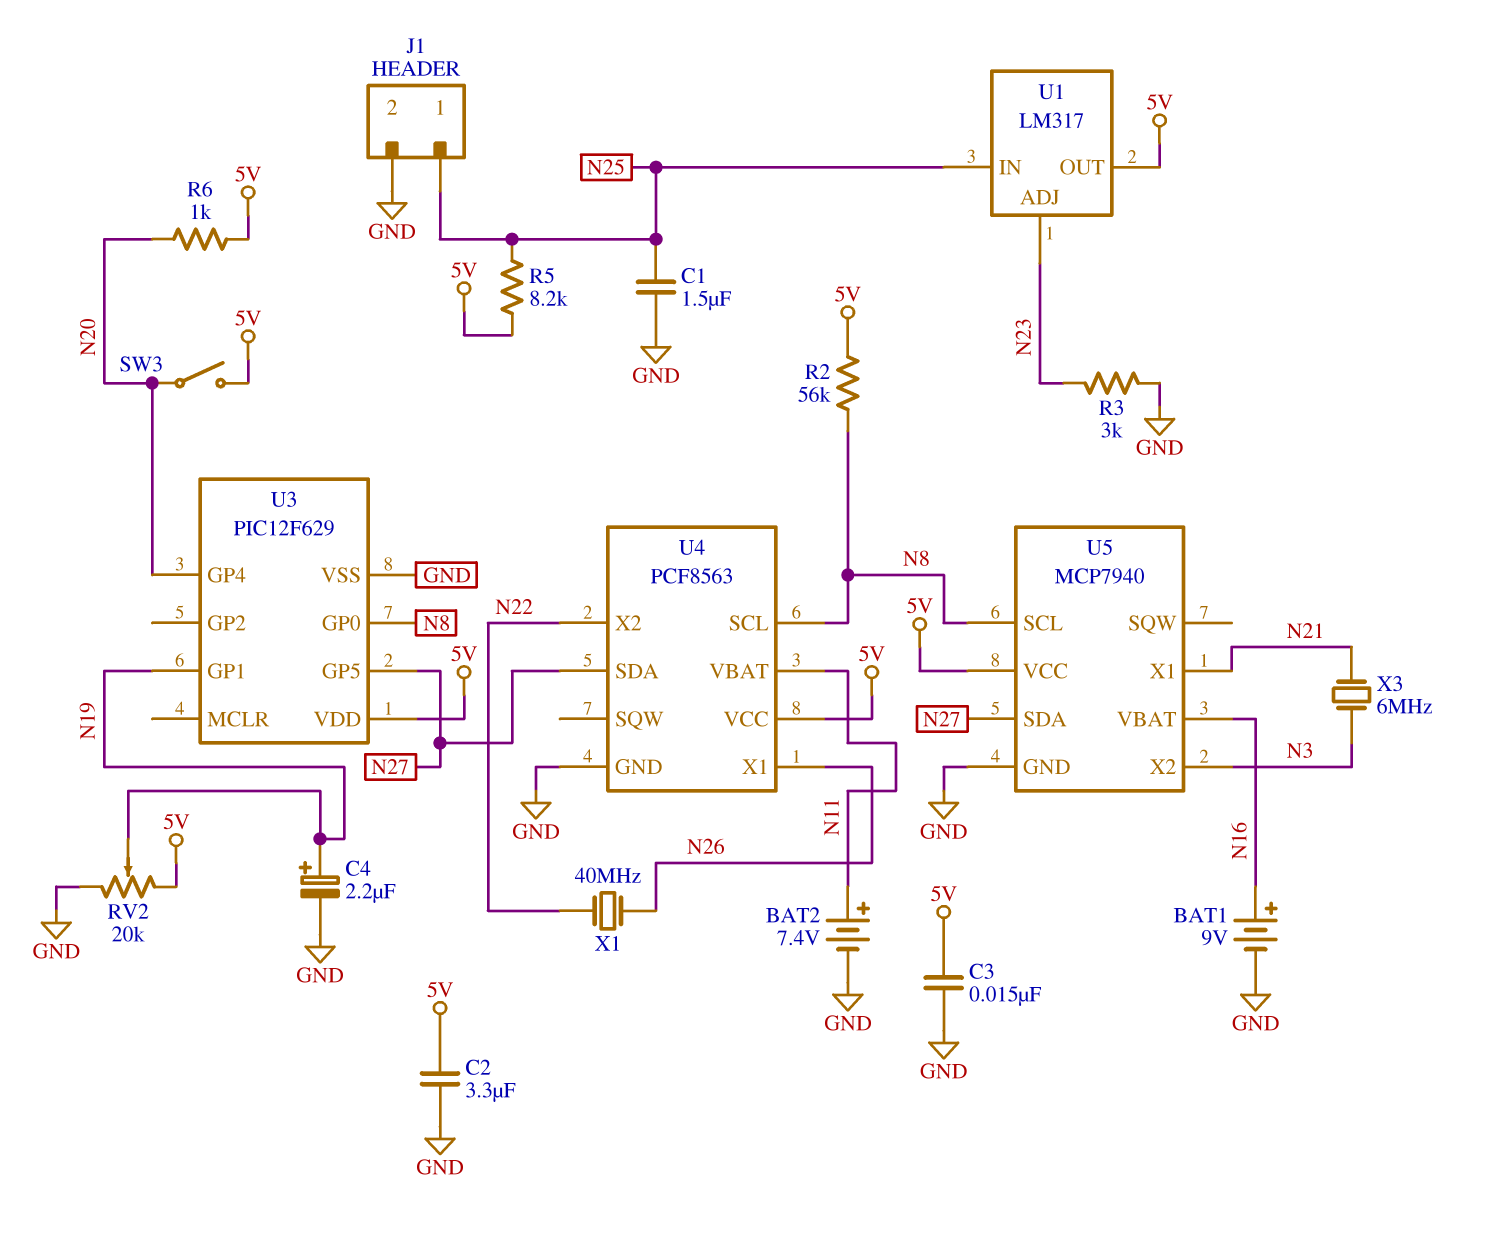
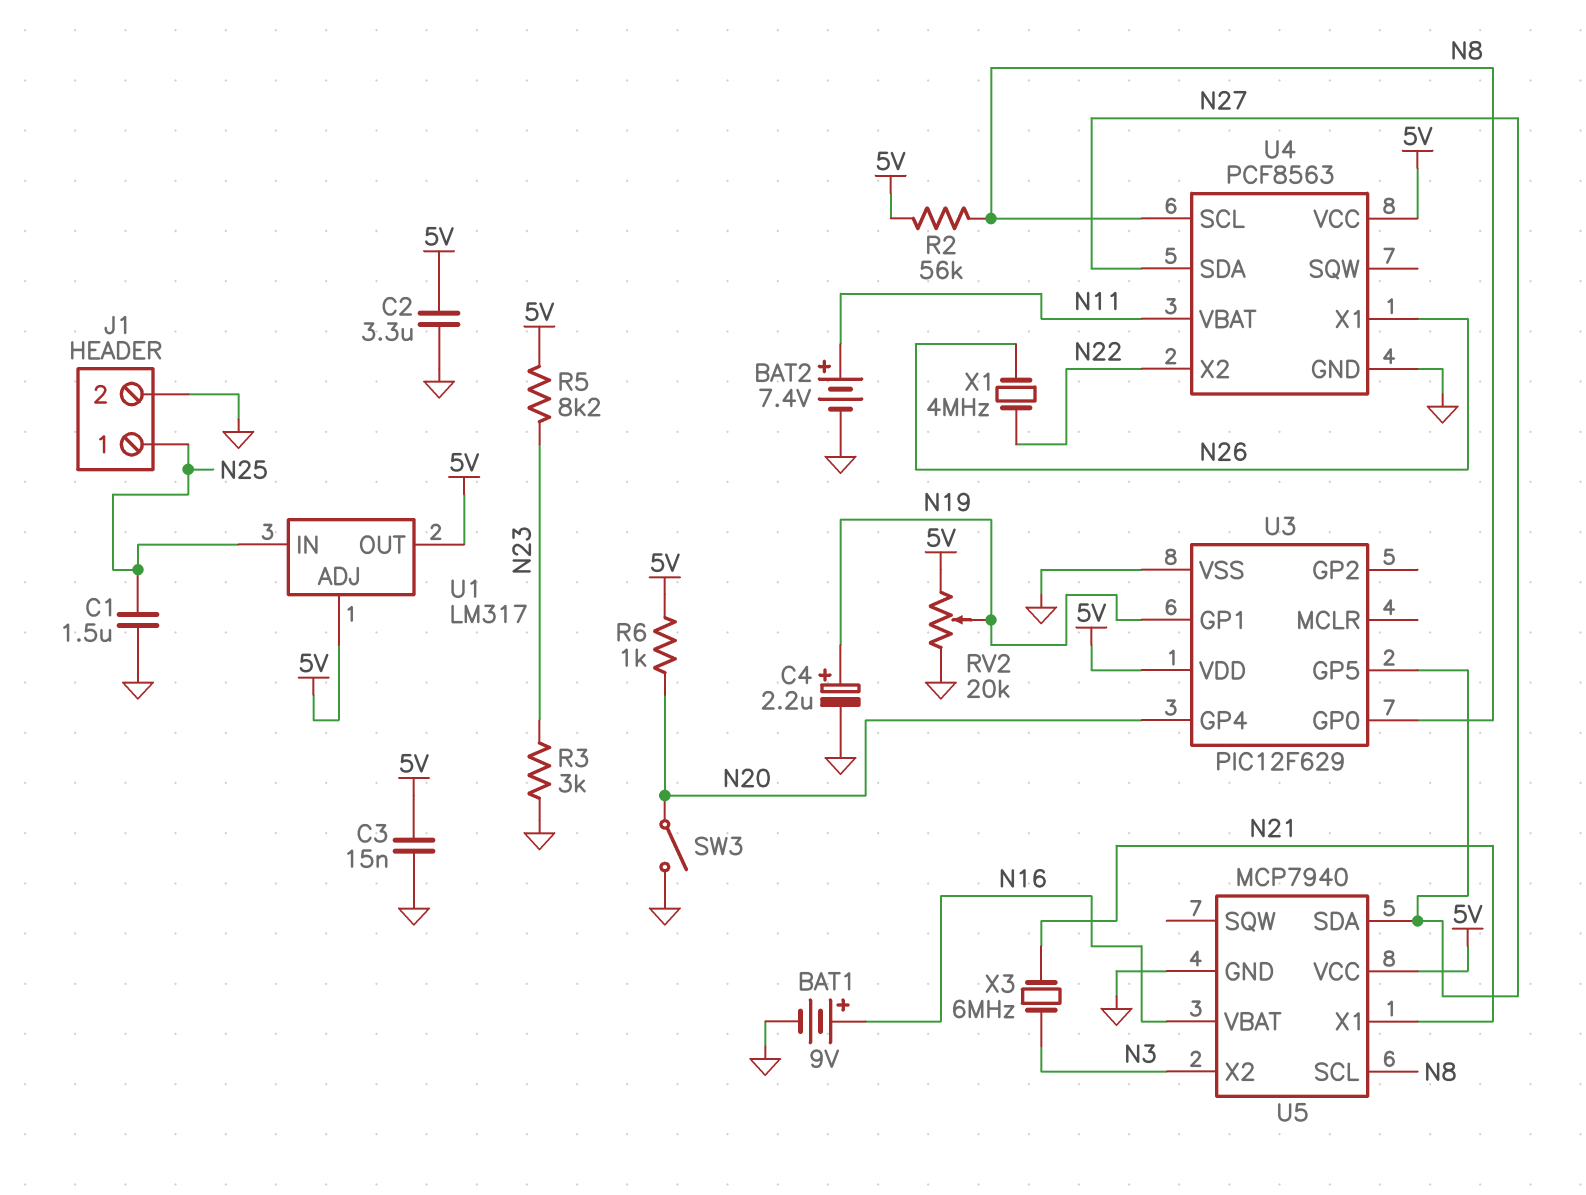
R5: 8.2k (5V, N25) -> 8.2k (5V, N23)
SW3: switch (5V, N20) -> switch (GND, N20)
U1 pin ADJ: N23 -> 5V
X1: 40MHz (N22, N26) -> 4MHz (N22, N26)

